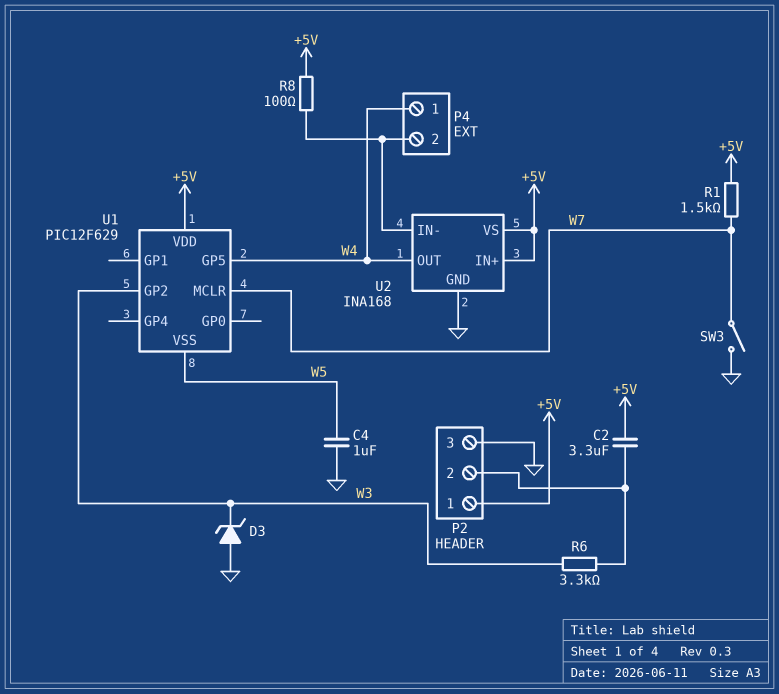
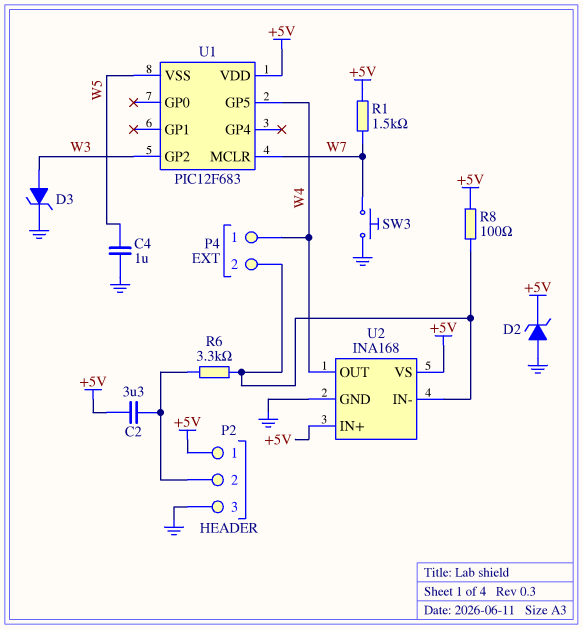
D2: none -> zener (A GND, K +5V)
D3: zener (A GND, K W3) -> zener (A W3, K GND)
R6: 3.3k (P2/2, W3) -> 3.3k (P2/2, P4/2)
SW3: switch (GND, W7) -> button (GND, W7)
U1: PIC12F629 -> PIC12F683

